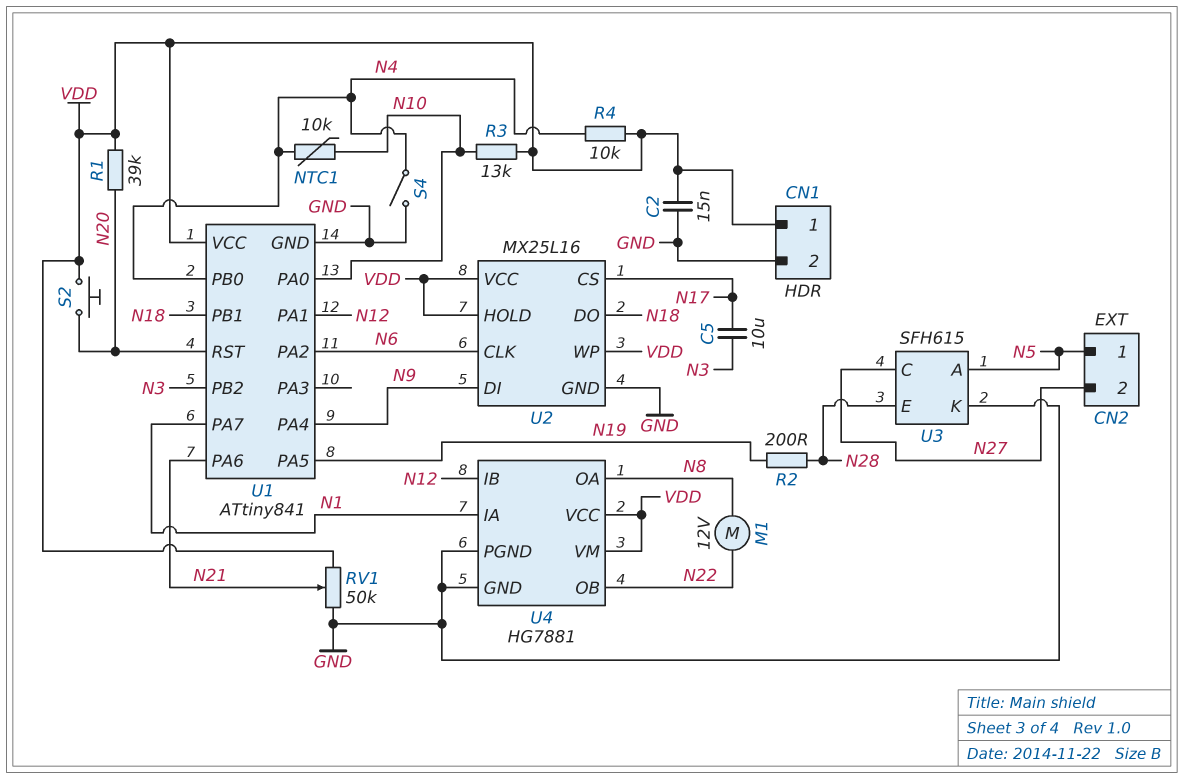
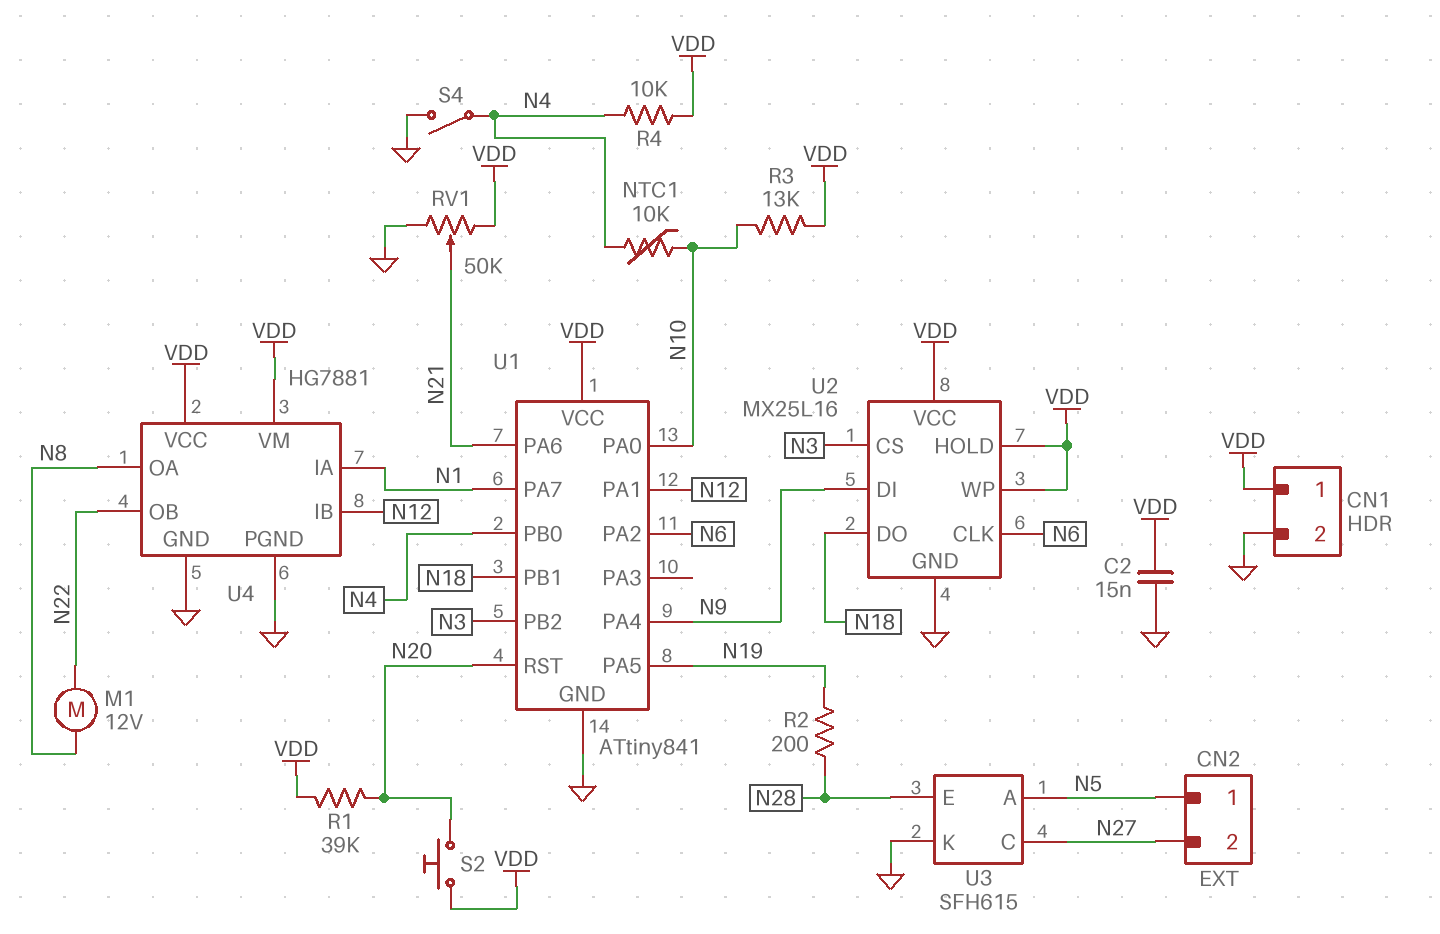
C5: 10uF (N3, N17) -> none
U2 pin CS: N17 -> N3

